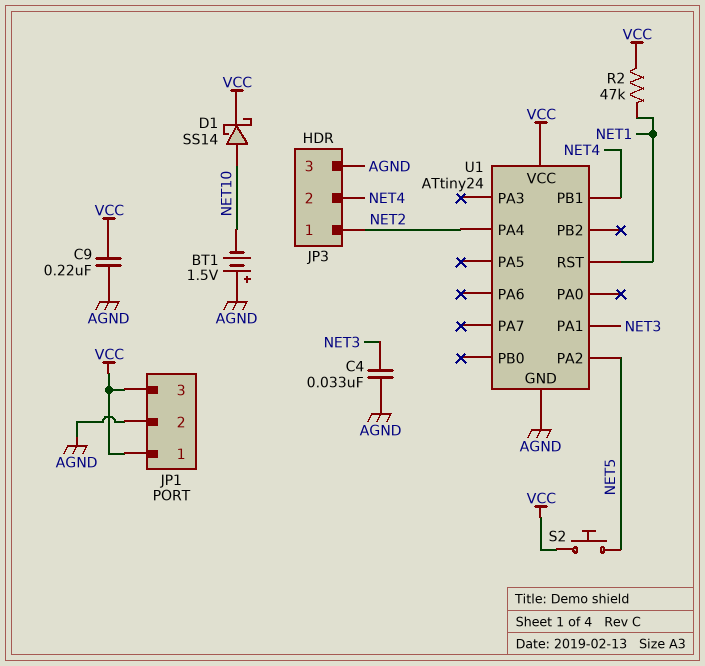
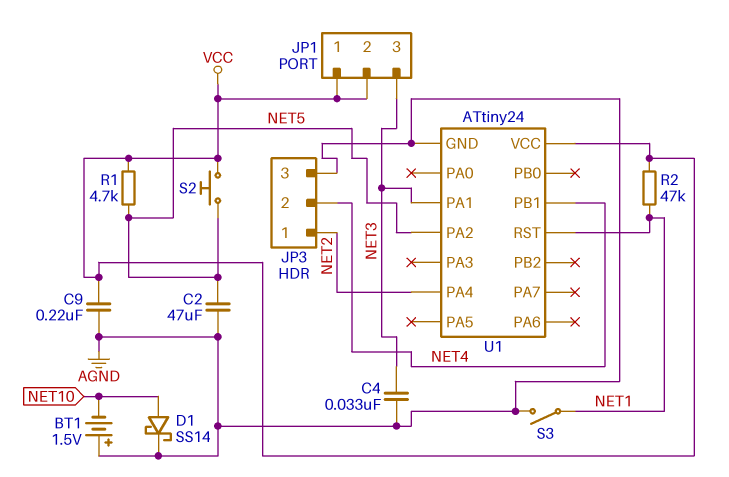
C2: none -> 47uF (AGND, NET5)
D1: schottky SS14 (A NET10, K VCC) -> schottky SS14 (A NET10, K AGND)
JP1 pin 2: AGND -> VCC
JP1 pin 3: VCC -> NET3
R1: none -> 4.7k (NET5, VCC)
S3: none -> switch (AGND, NET1)

